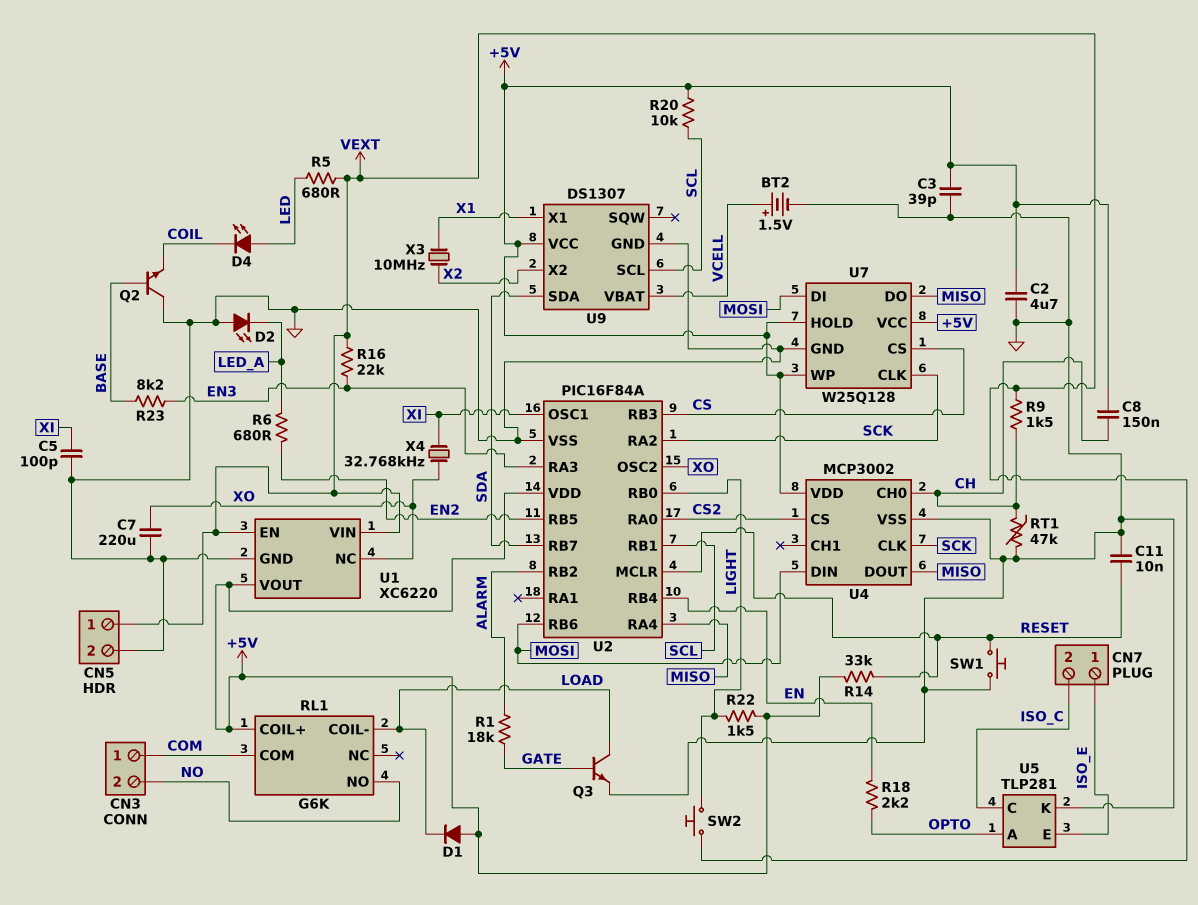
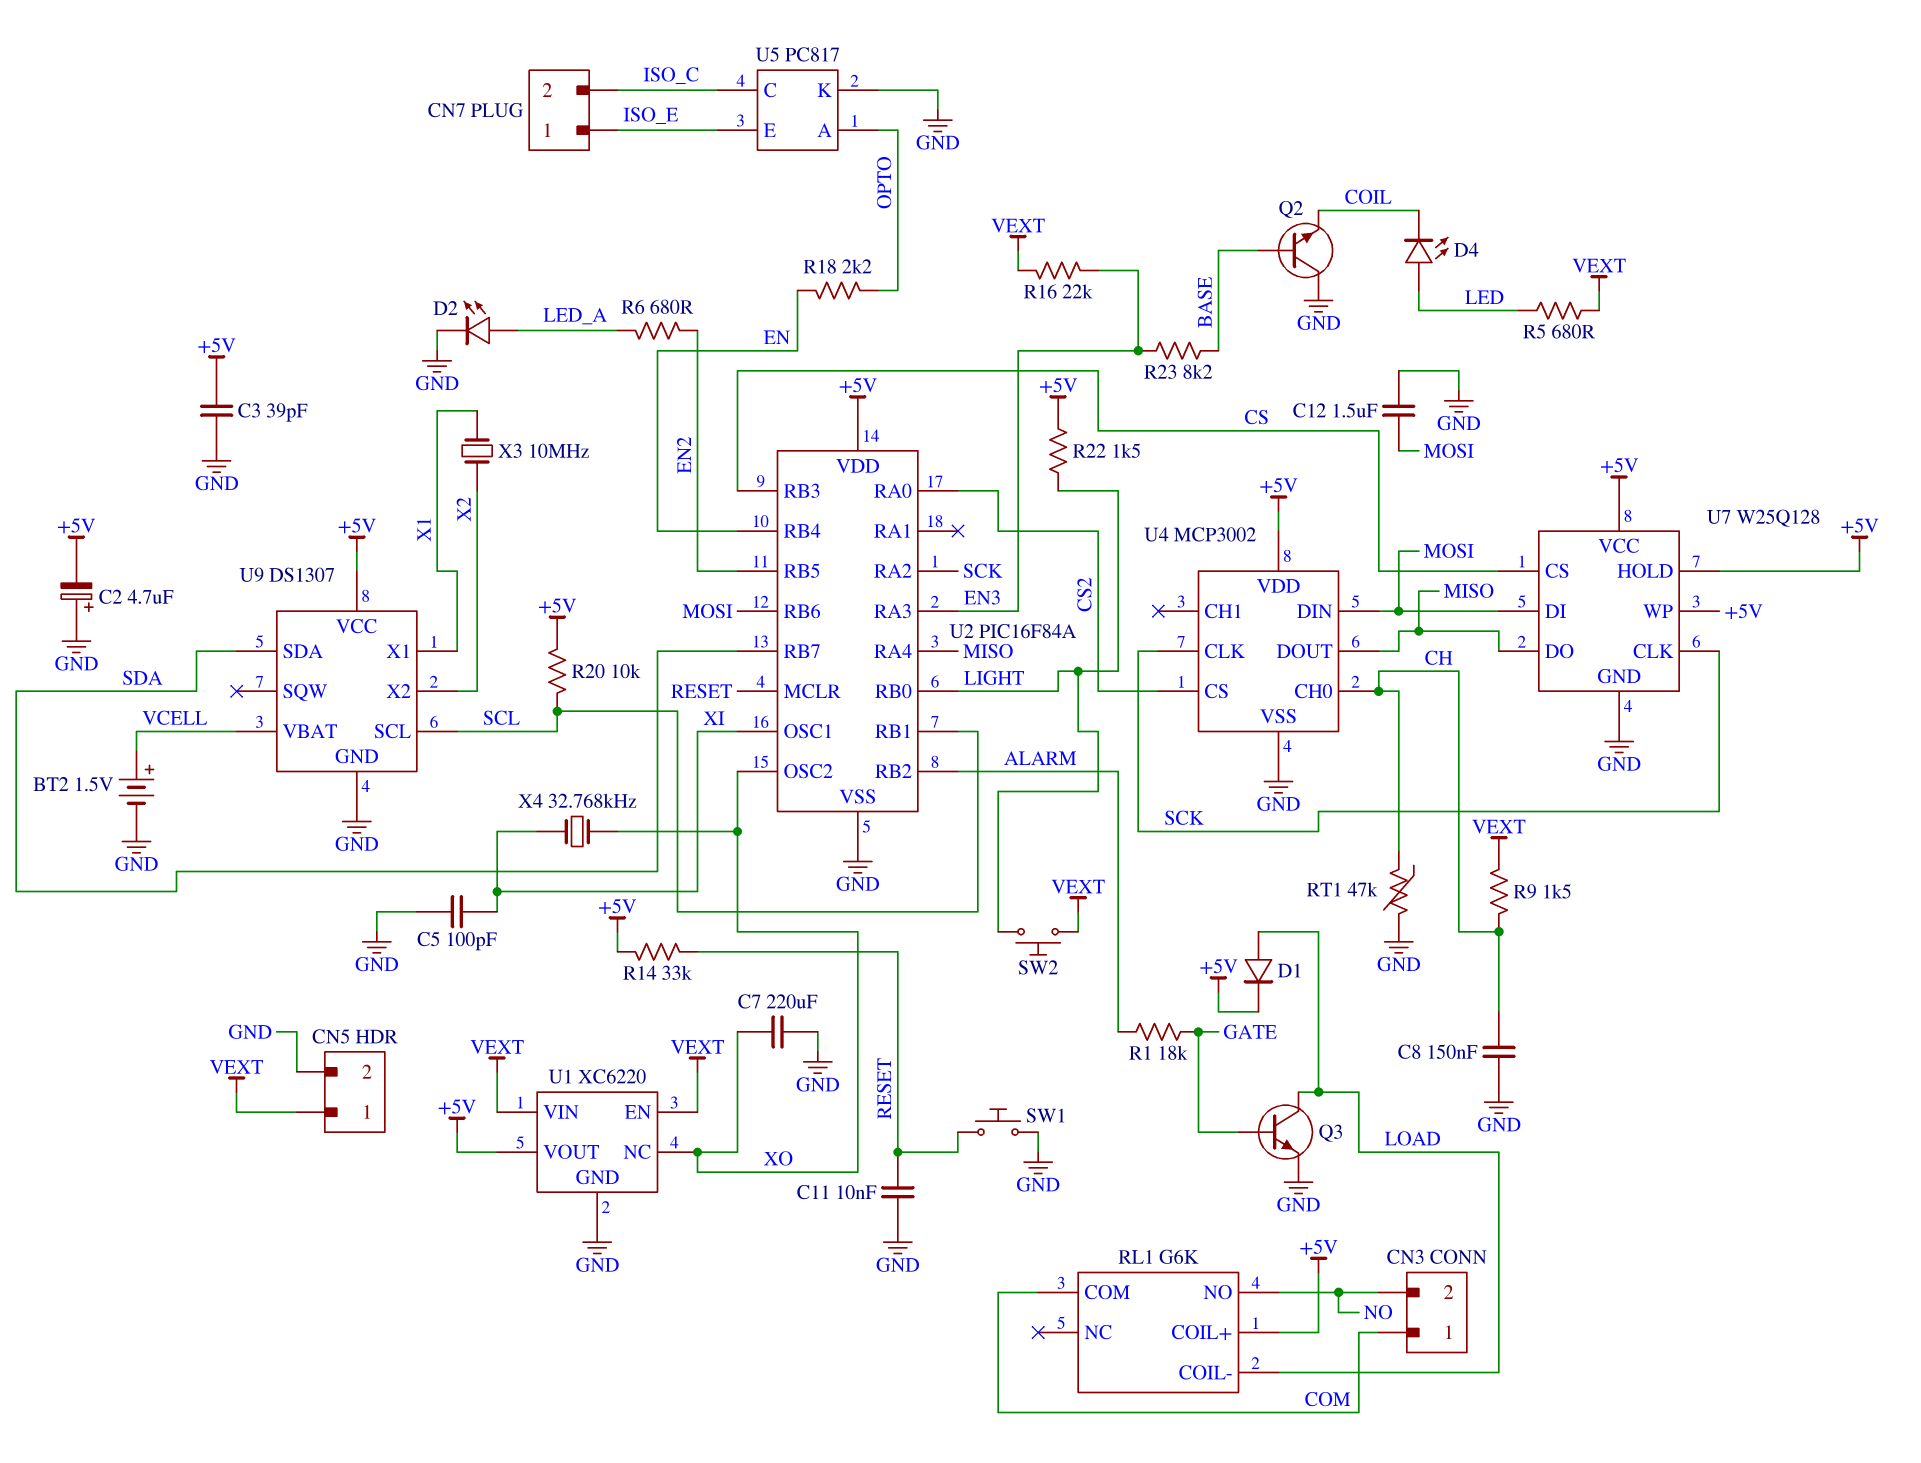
C2: 4.7uF (+5V, GND) -> 4.7uF (plus GND, minus +5V)
C8: 150nF (+5V, CH) -> 150nF (CH, GND)
C12: none -> 1.5uF (GND, MOSI)
D1: diode (A +5V, K LOAD) -> diode (A LOAD, K +5V)
D2: LED (A GND, K LED_A) -> LED (A LED_A, K GND)
U5: TLP281 -> PC817

